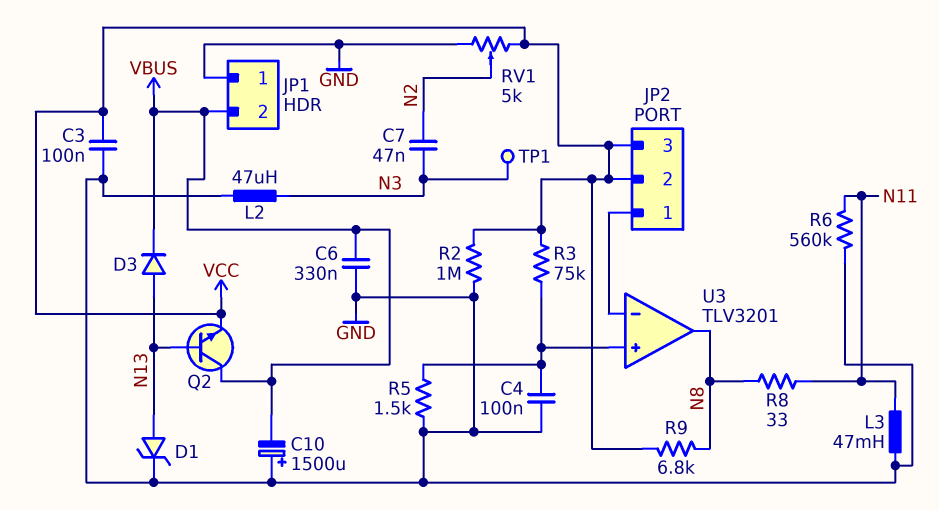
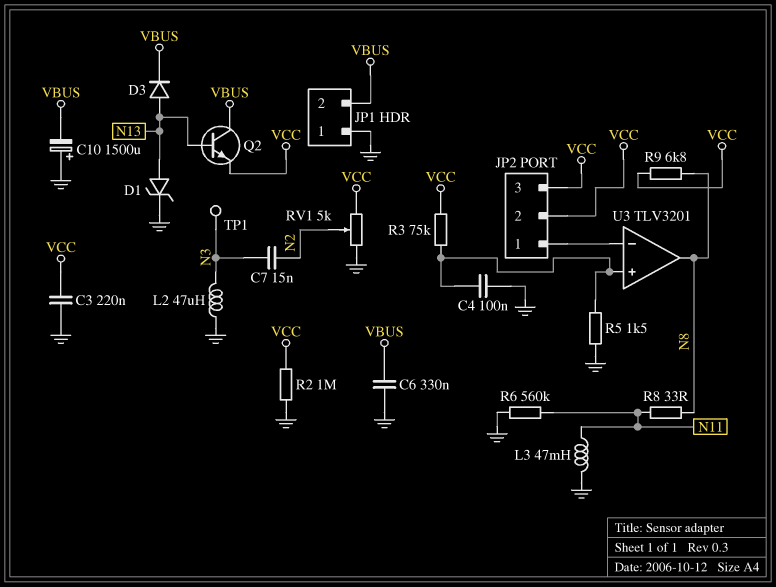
C3: 100nF (GND, VCC) -> 220nF (GND, VCC)
C7: 47nF (N2, N3) -> 15nF (N2, N3)

